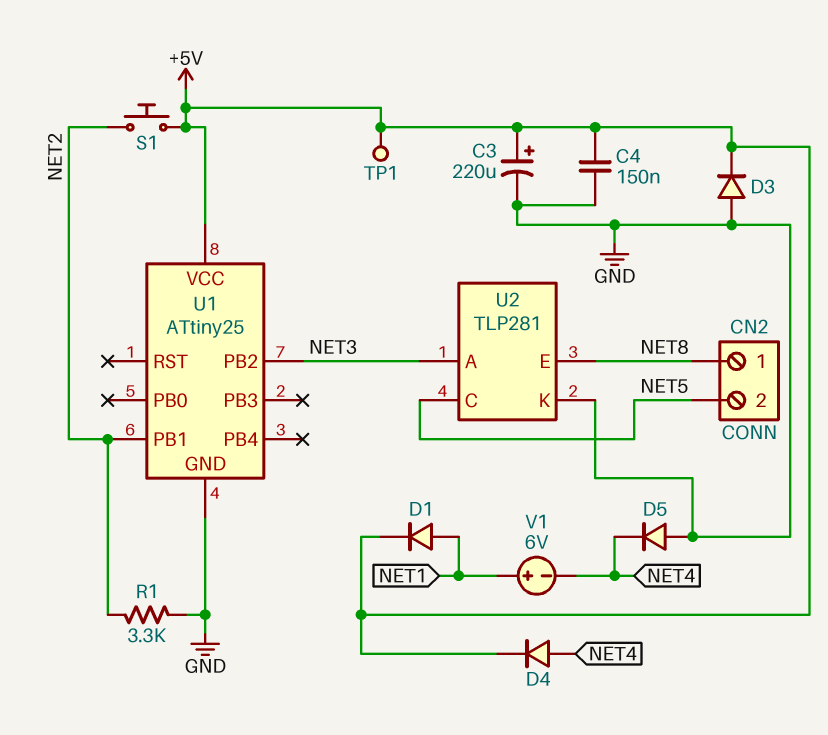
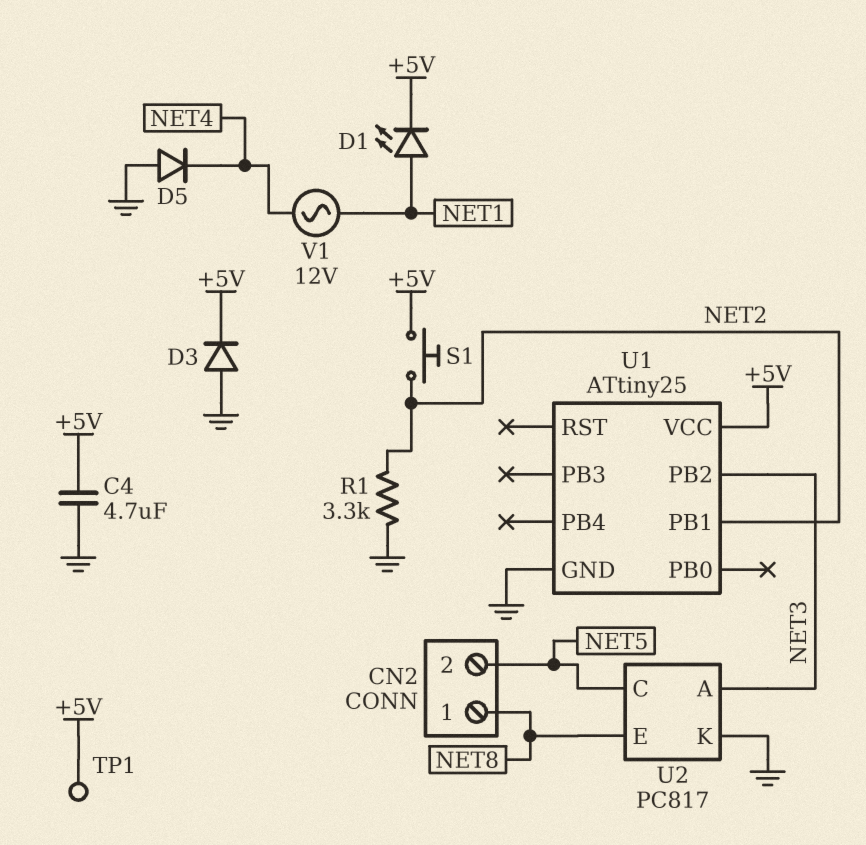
C3: 220uF (plus +5V, minus GND) -> none
C4: 150nF (+5V, GND) -> 4.7uF (+5V, GND)
D1: diode (A NET1, K +5V) -> LED (A NET1, K +5V)
D4: diode (A NET4, K +5V) -> none
U2: TLP281 -> PC817
V1: 6V (plus NET1, minus NET4) -> AC 12V (NET1, NET4)

